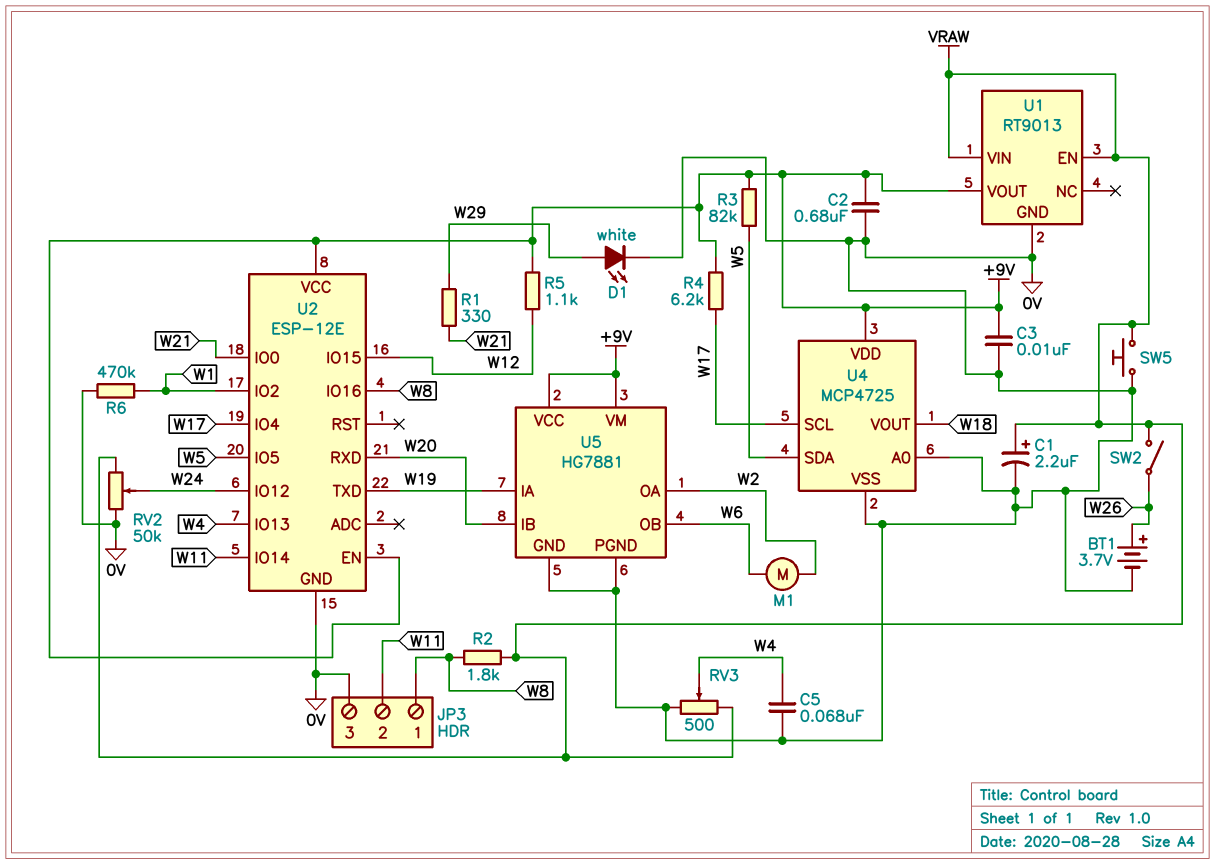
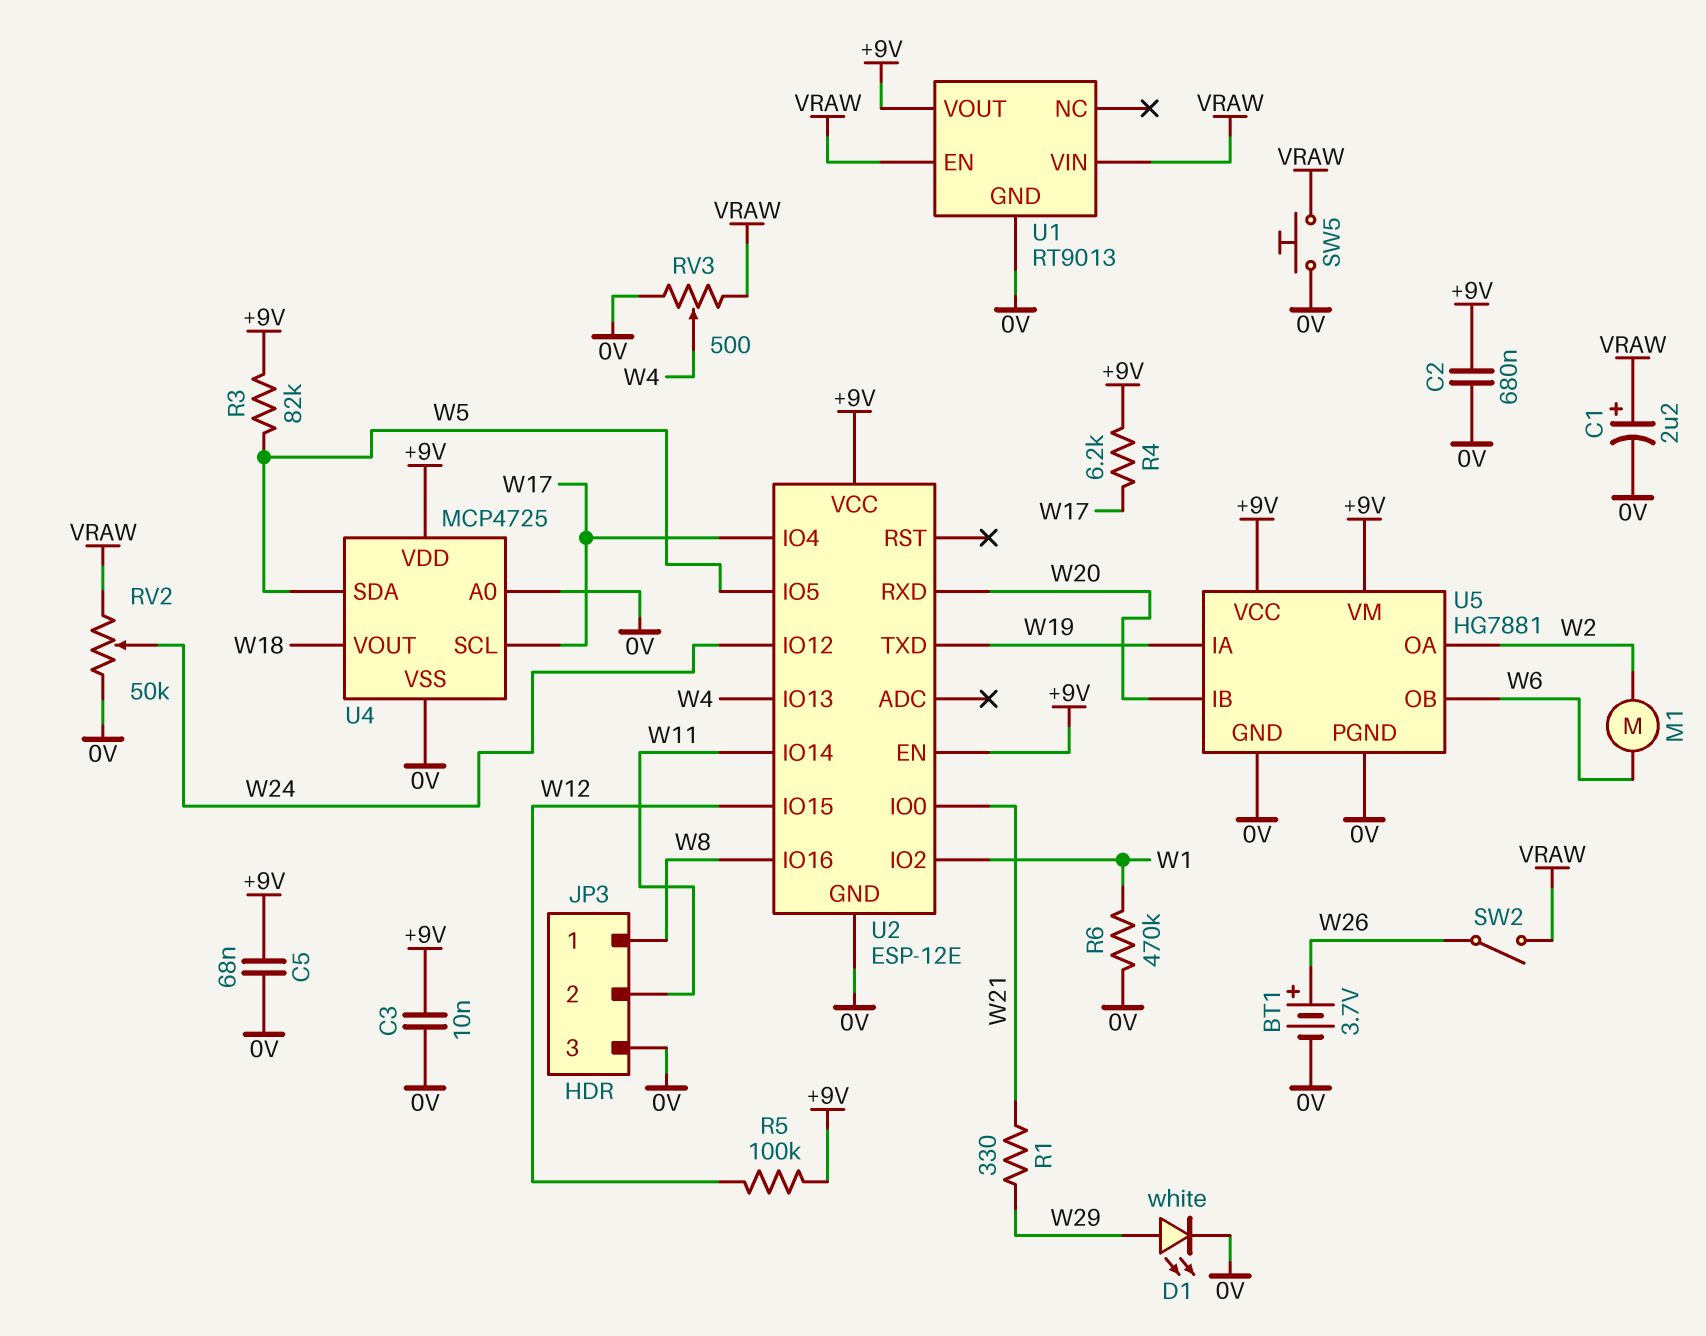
C5: 68nF (0V, W4) -> 68nF (+9V, 0V)
R2: 1.8k (VRAW, W8) -> none
R5: 1.1k (+9V, W12) -> 100k (+9V, W12)

